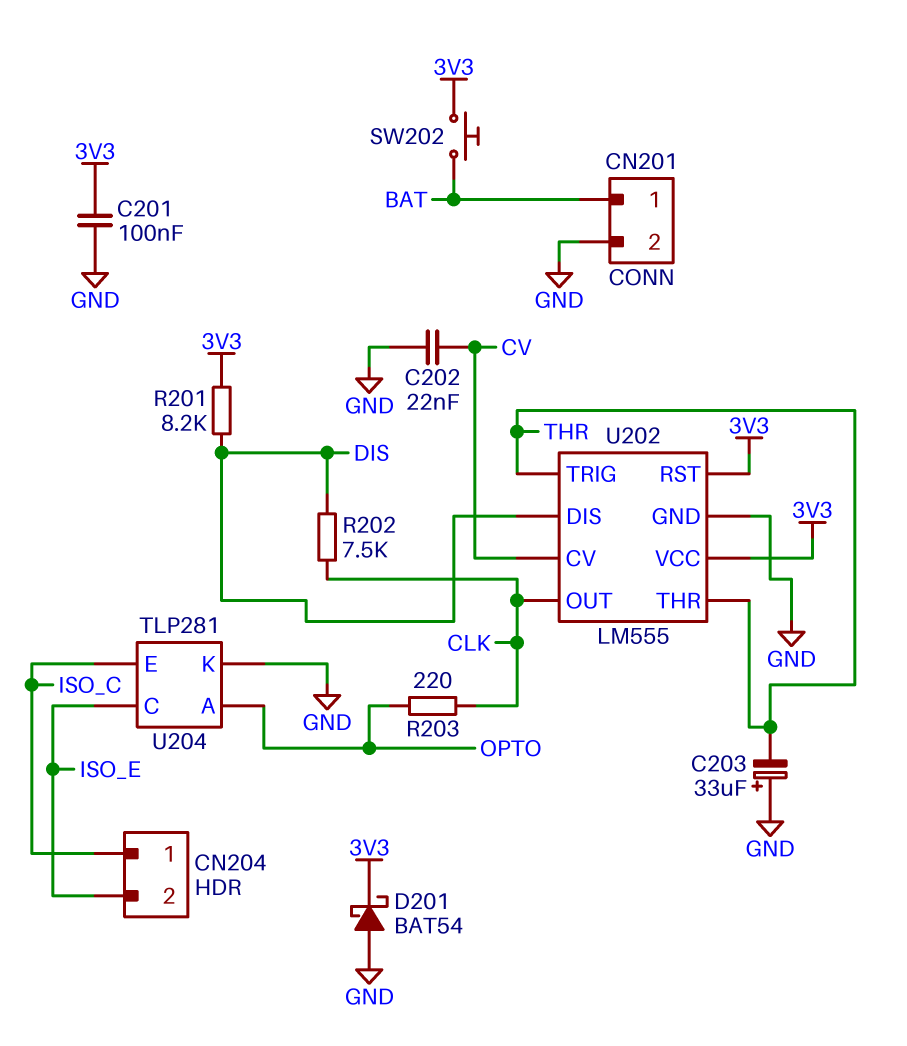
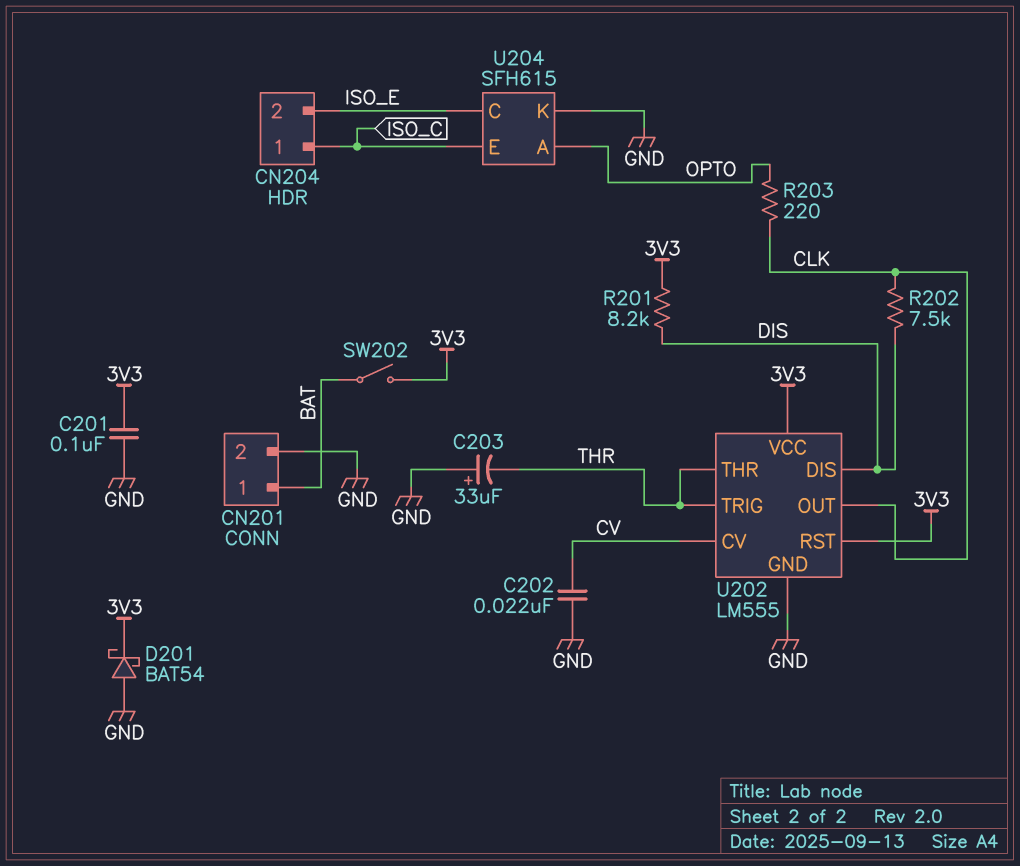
SW202: button (3V3, BAT) -> switch (3V3, BAT)
U204: TLP281 -> SFH615

